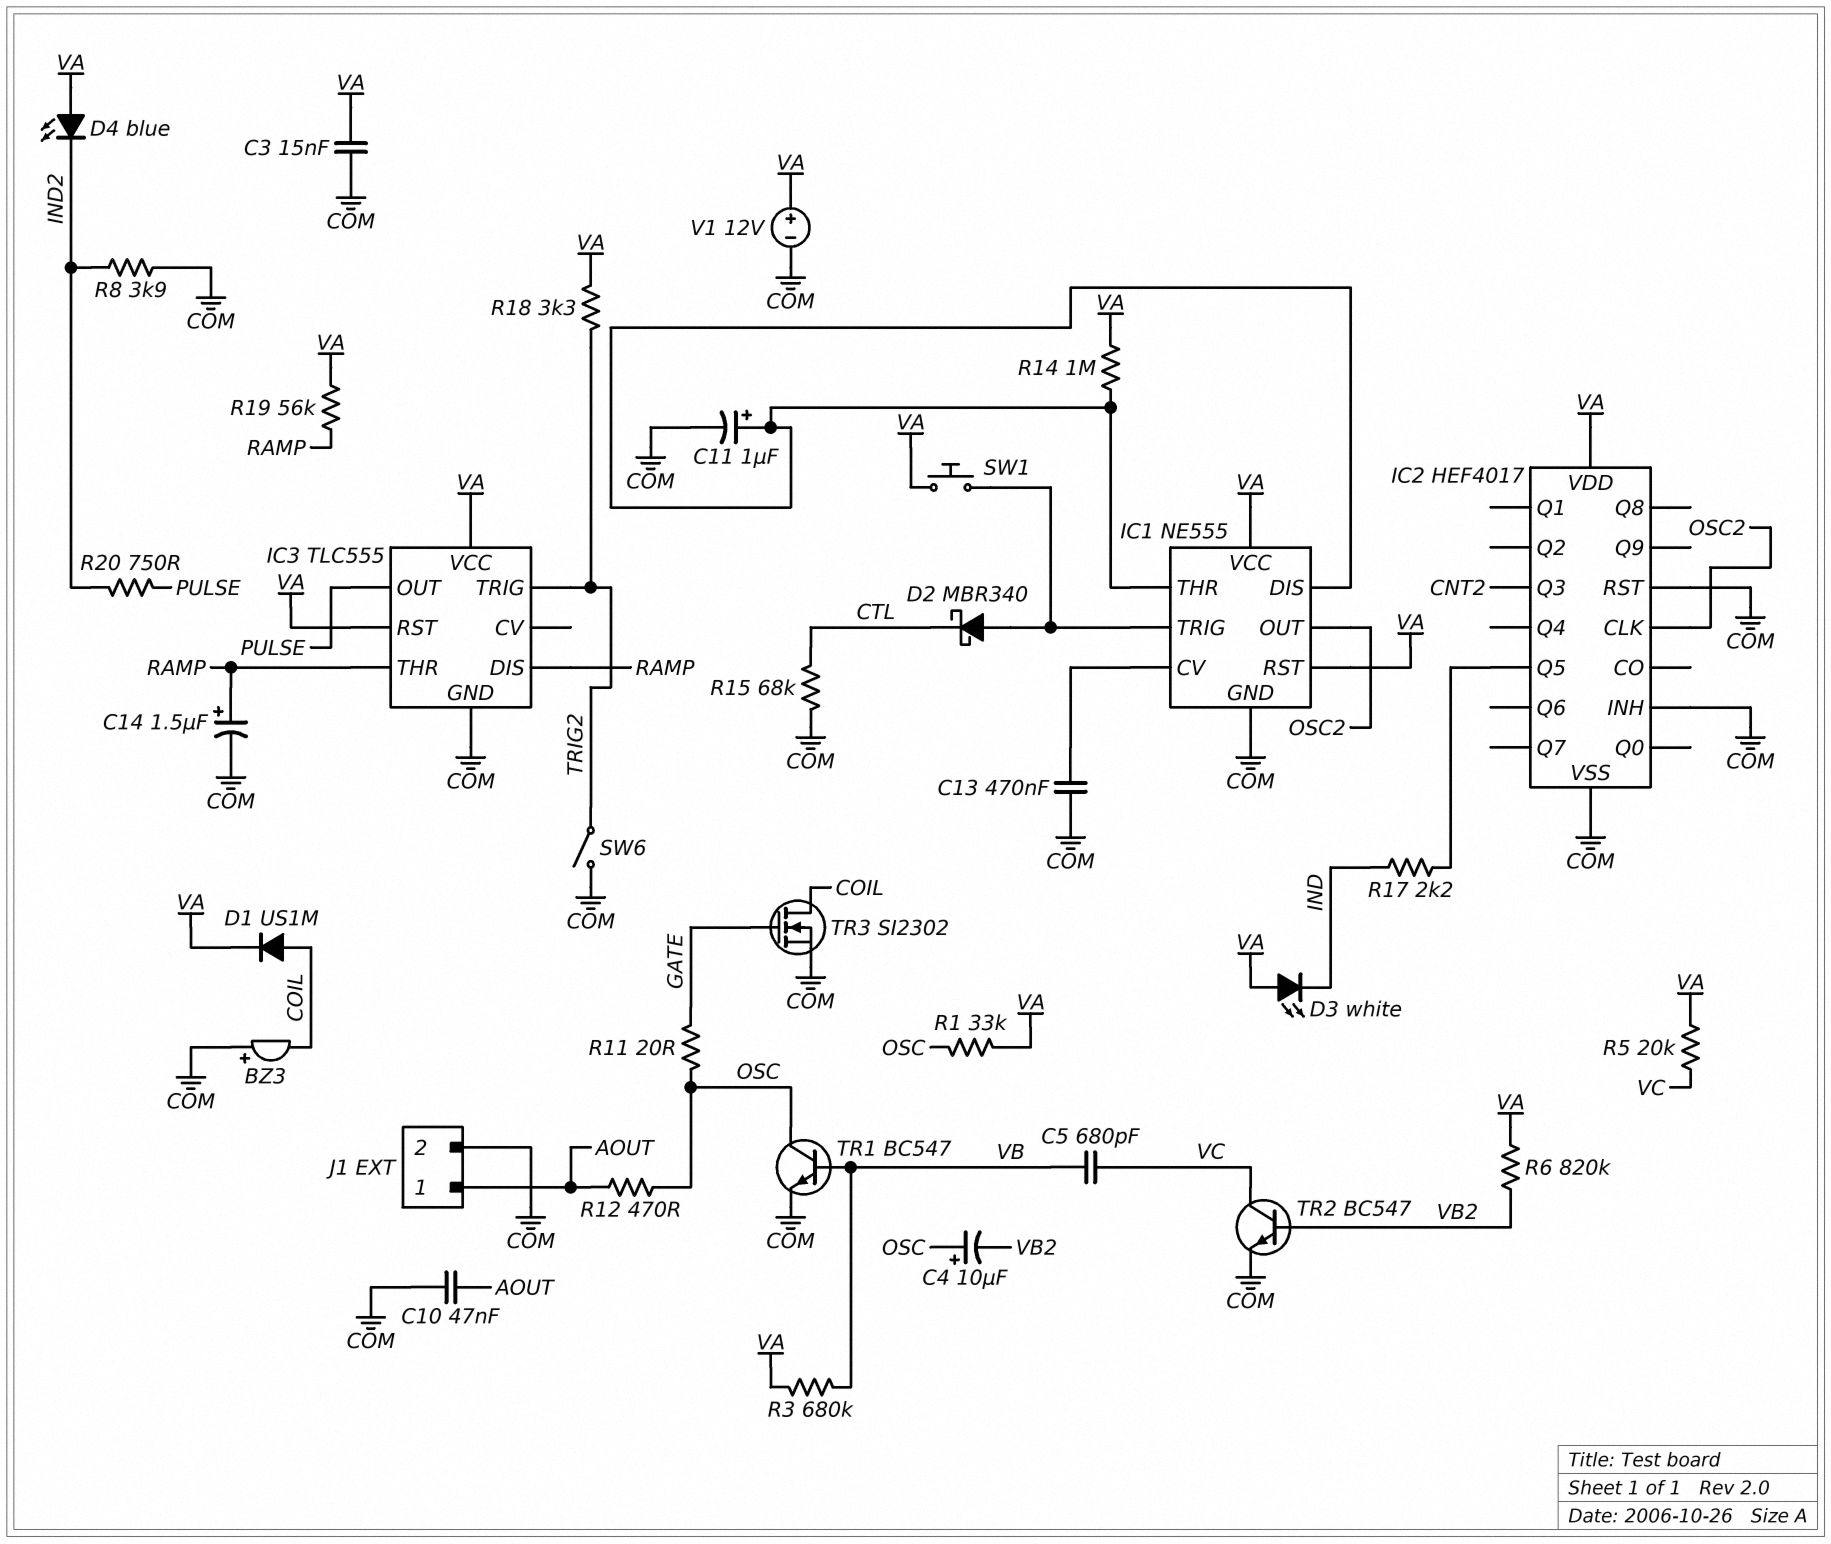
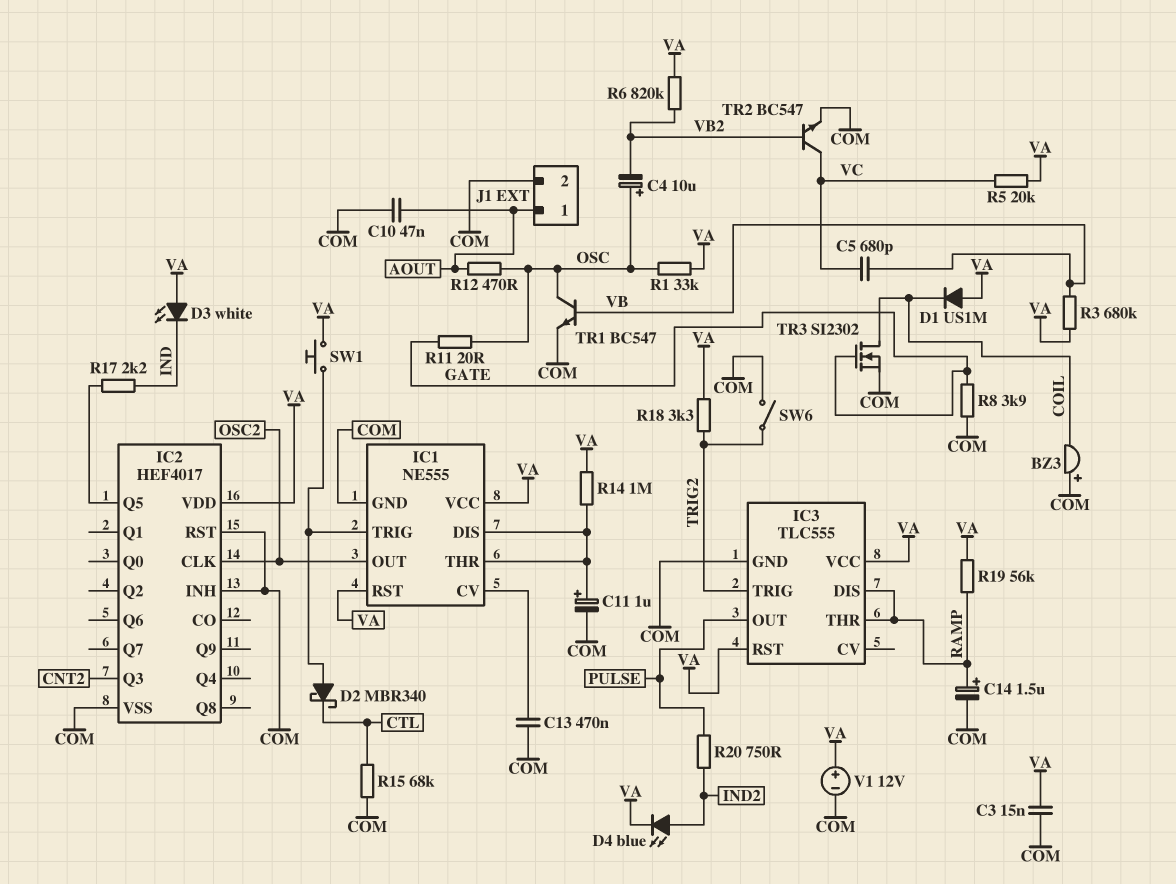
D1: diode US1M (A COIL, K VA) -> diode US1M (A VA, K COIL)
D4: LED blue (A VA, K IND2) -> LED blue (A IND2, K VA)
R8: 3.9k (COM, IND2) -> 3.9k (COM, GATE)

